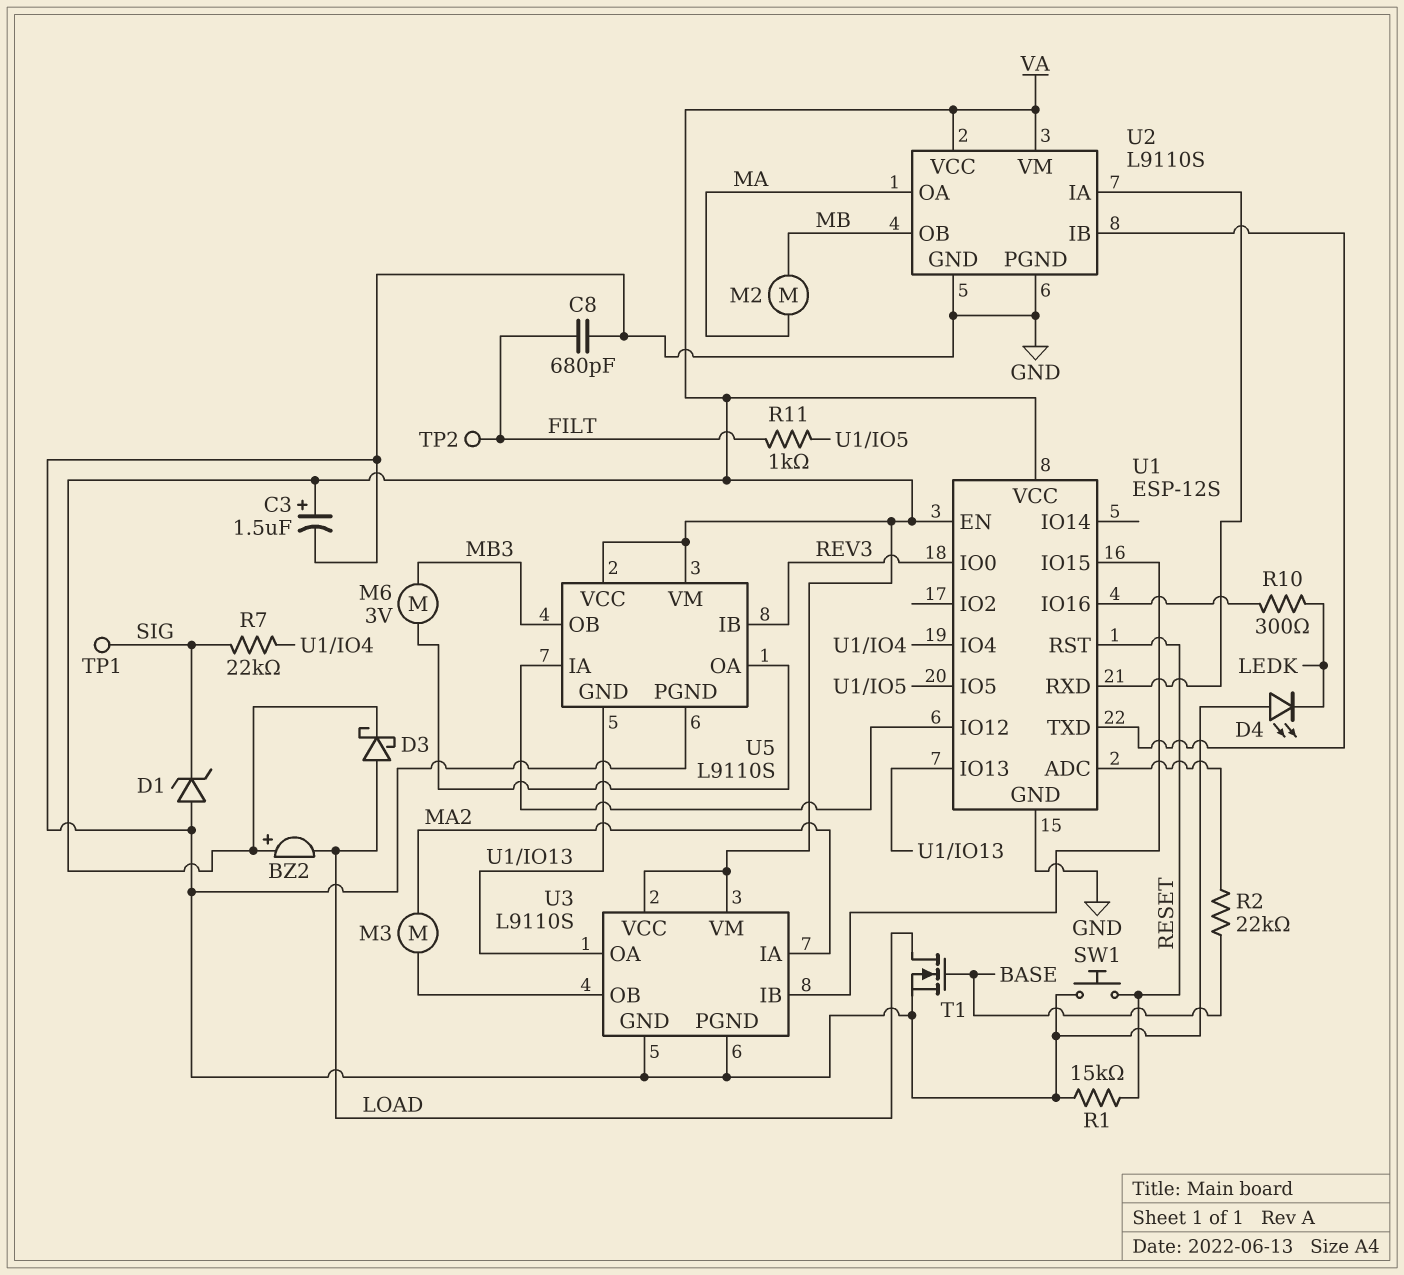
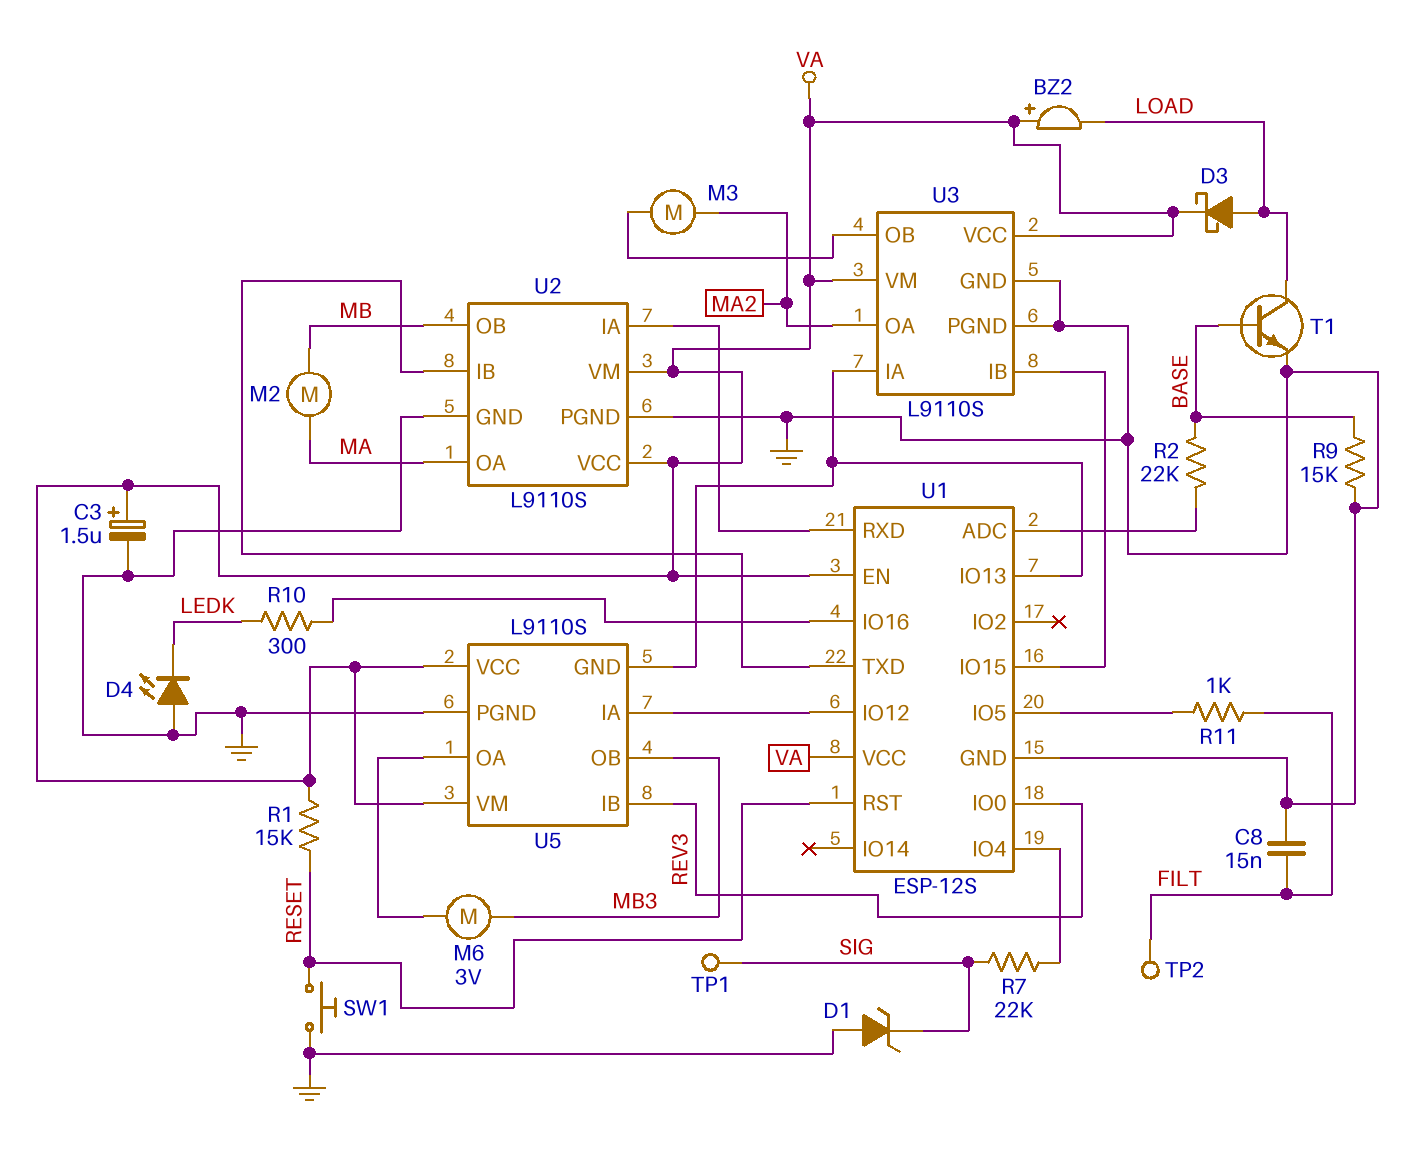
C8: 680pF (FILT, GND) -> 15nF (FILT, GND)
R1: 15k (GND, RESET) -> 15k (RESET, VA)
R9: none -> 15k (BASE, GND)
T1: NMOS (G BASE, D LOAD, S GND) -> NPN (B BASE, C LOAD, E GND)
U3 pin IA: MA2 -> U1/IO13
U3 pin OA: U1/IO13 -> MA2

